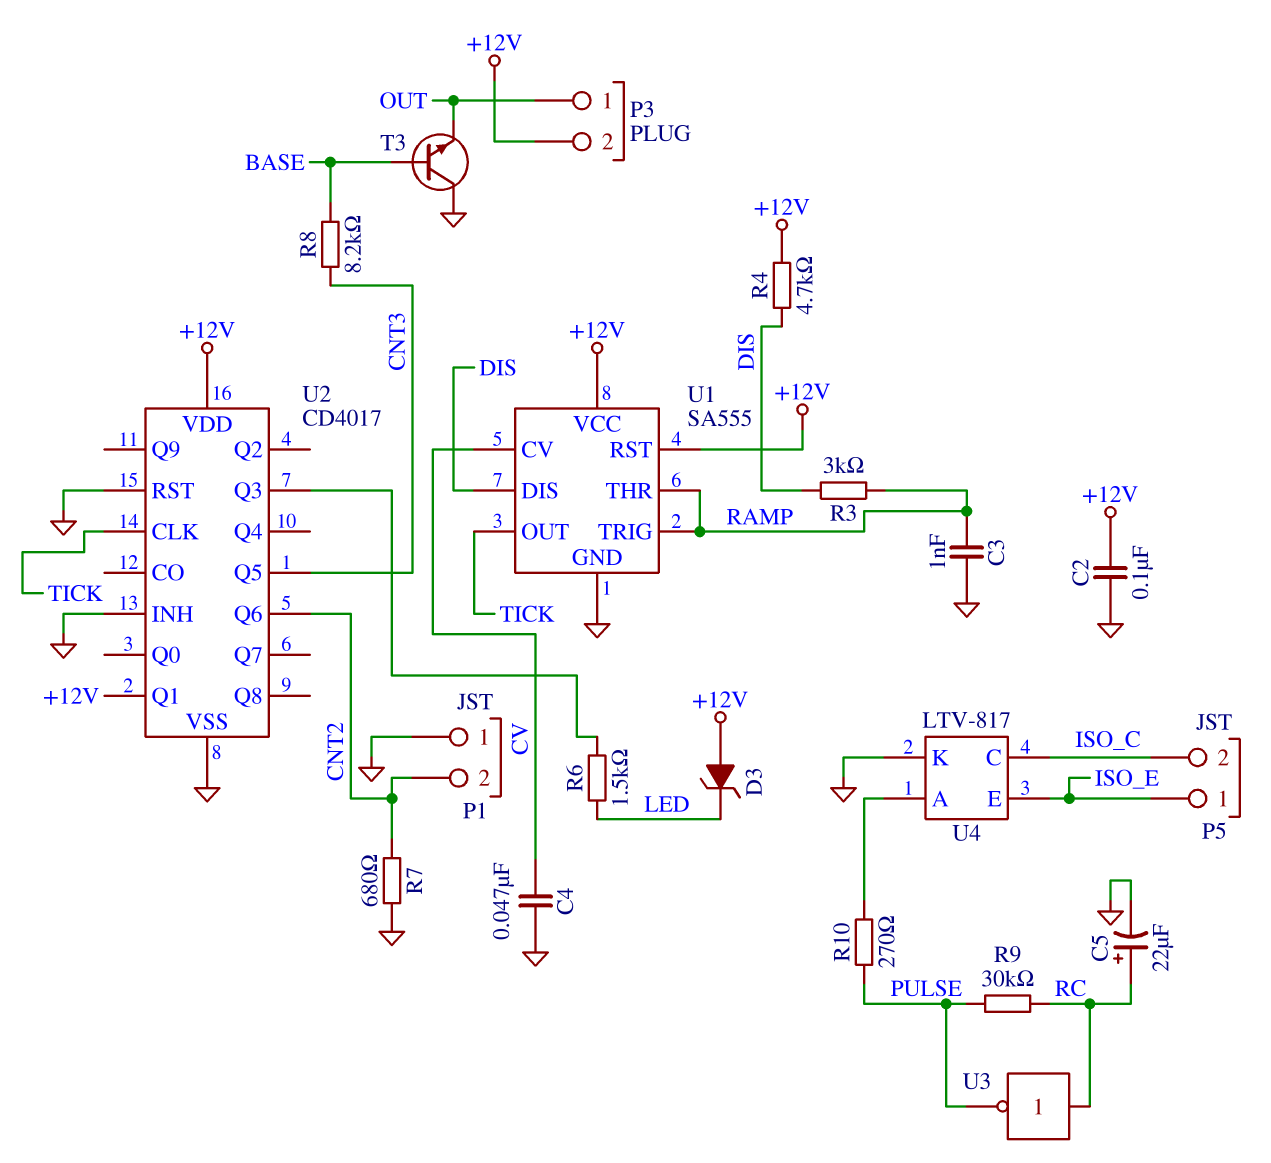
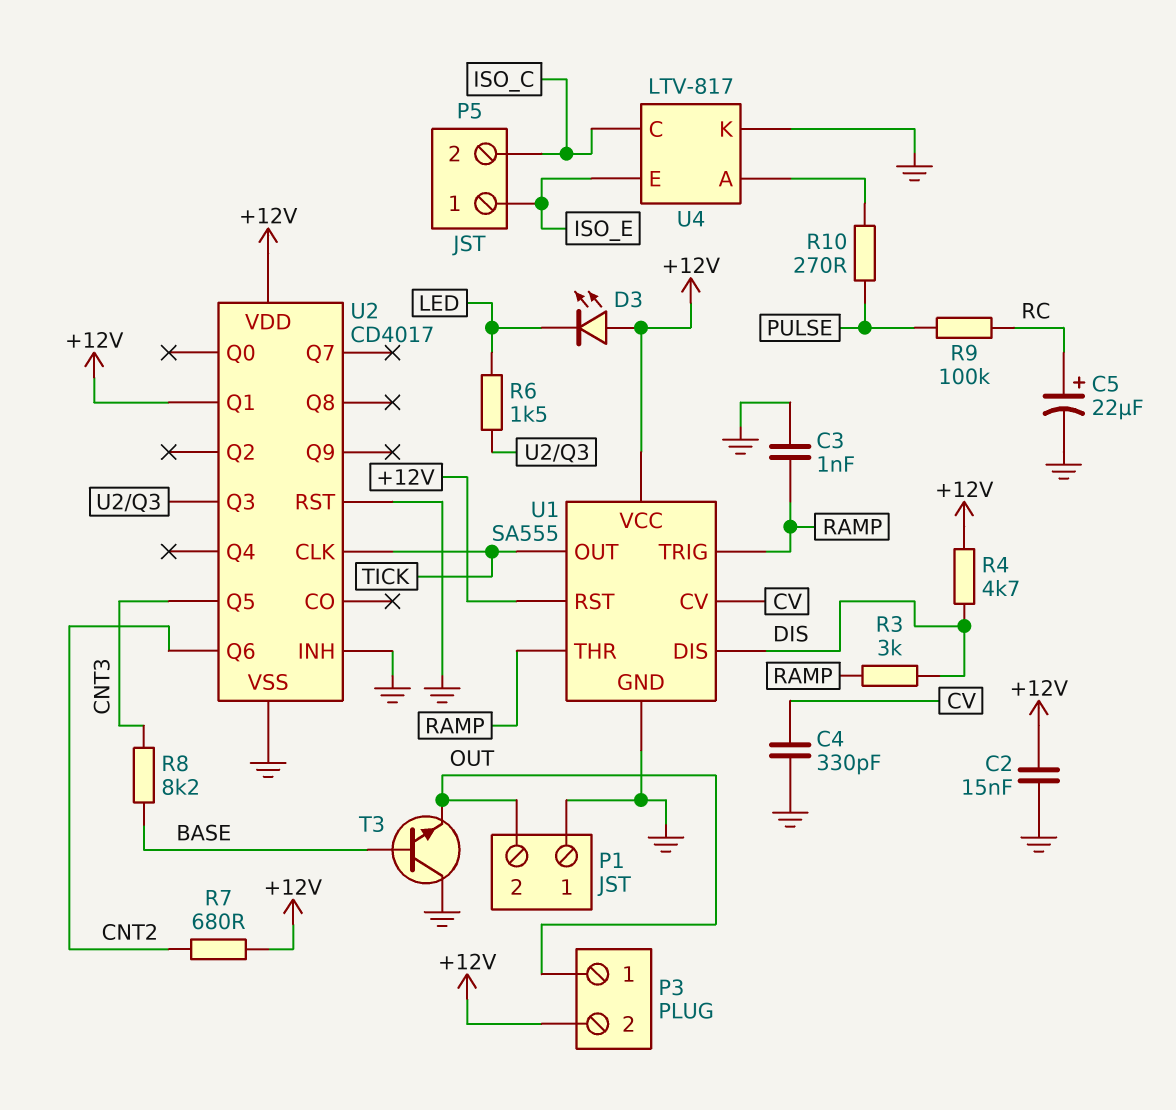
C2: 100nF (+12V, GND) -> 15nF (+12V, GND)
C4: 47nF (CV, GND) -> 330pF (CV, GND)
D3: zener (A +12V, K LED) -> LED (A +12V, K LED)
P1 pin 2: CNT2 -> OUT
R7: 680 (CNT2, GND) -> 680 (+12V, CNT2)
R9: 30k (PULSE, RC) -> 100k (PULSE, RC)
U3: NOT (in RC, out PULSE) -> none

